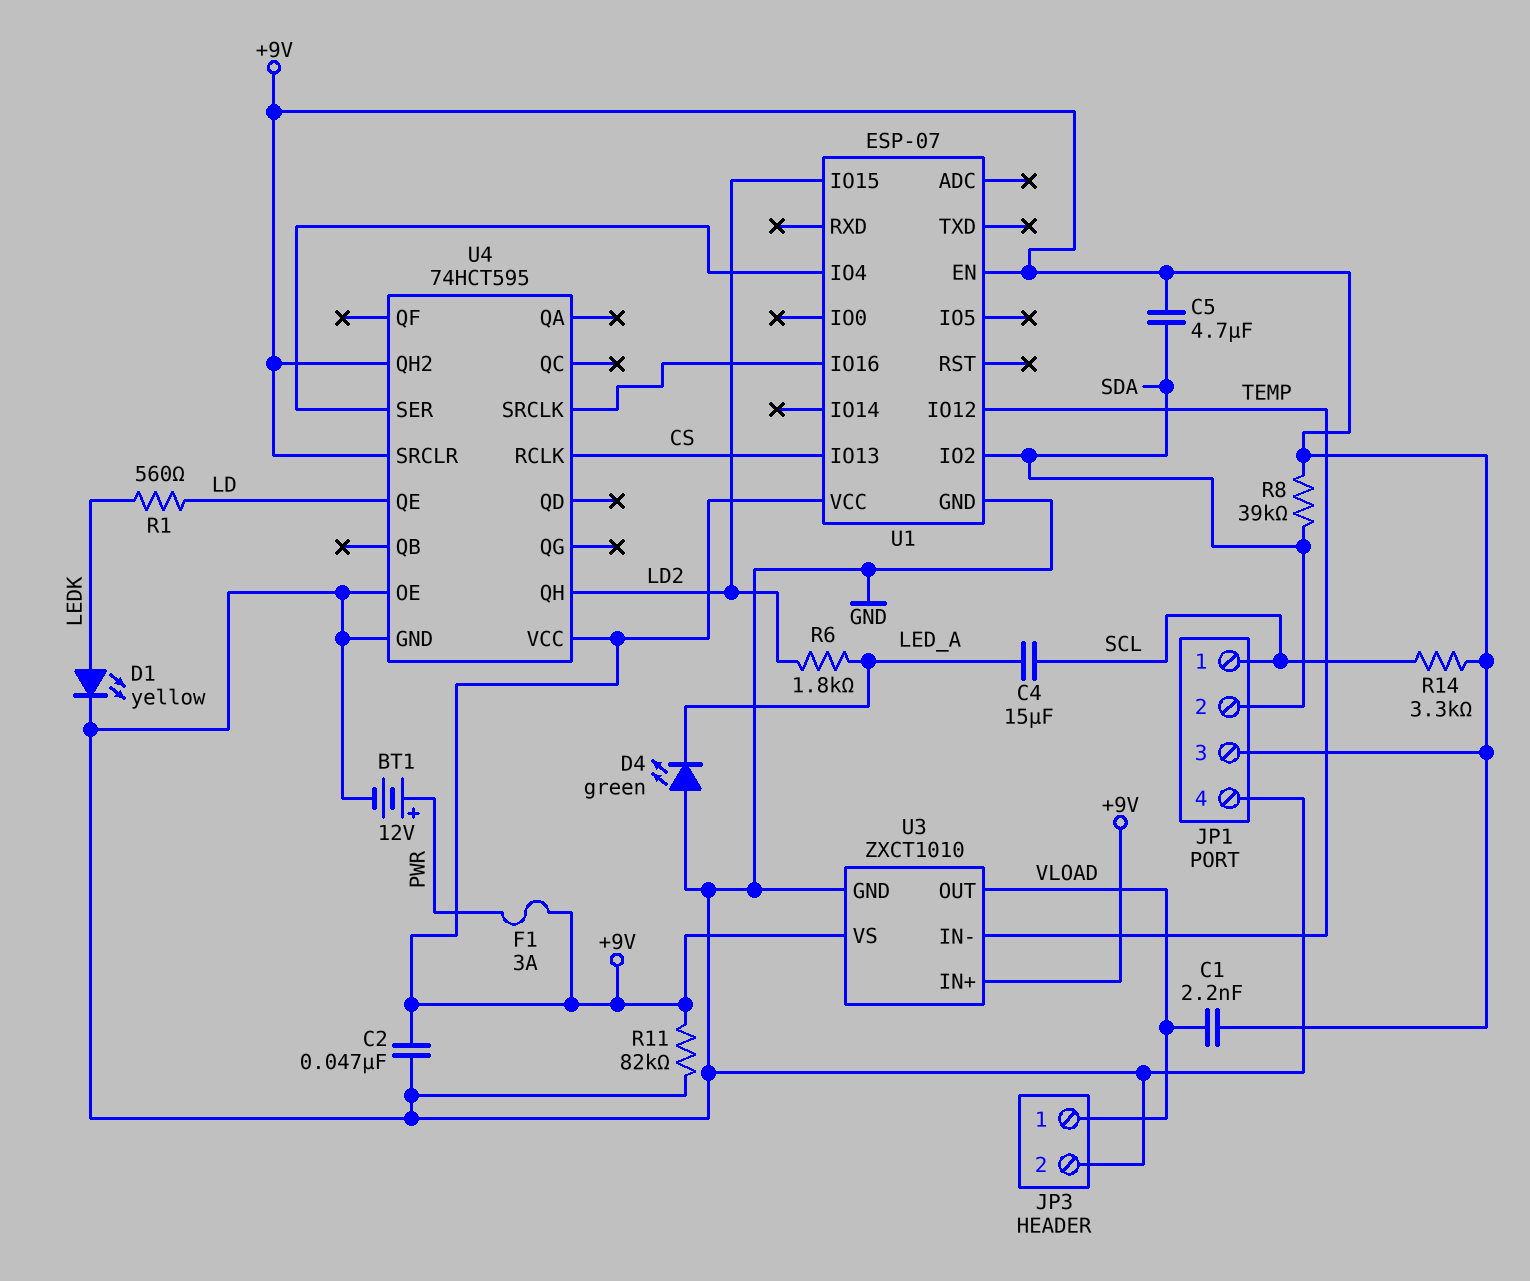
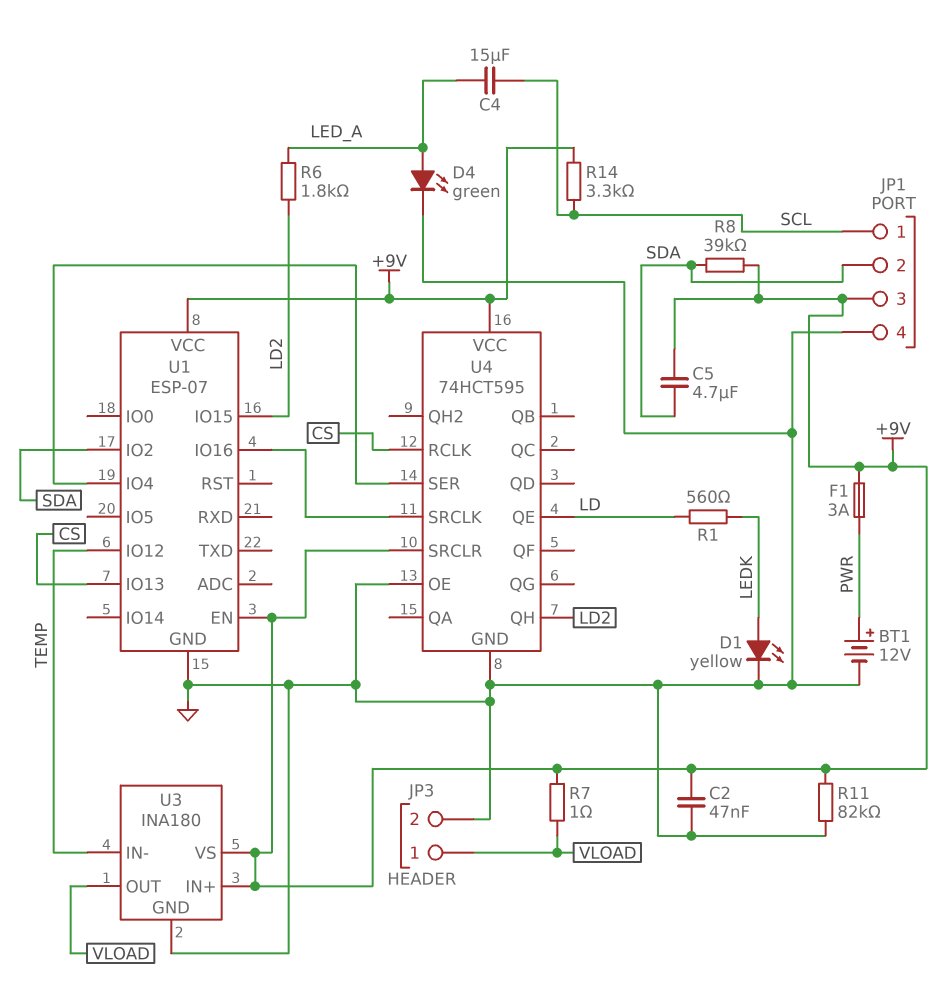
C1: 2.2nF (+9V, VLOAD) -> none
D4: LED green (A GND, K LED_A) -> LED green (A LED_A, K GND)
R7: none -> 1 (+9V, VLOAD)
U3: ZXCT1010 -> INA180
U4 pin QH2: +9V -> none

